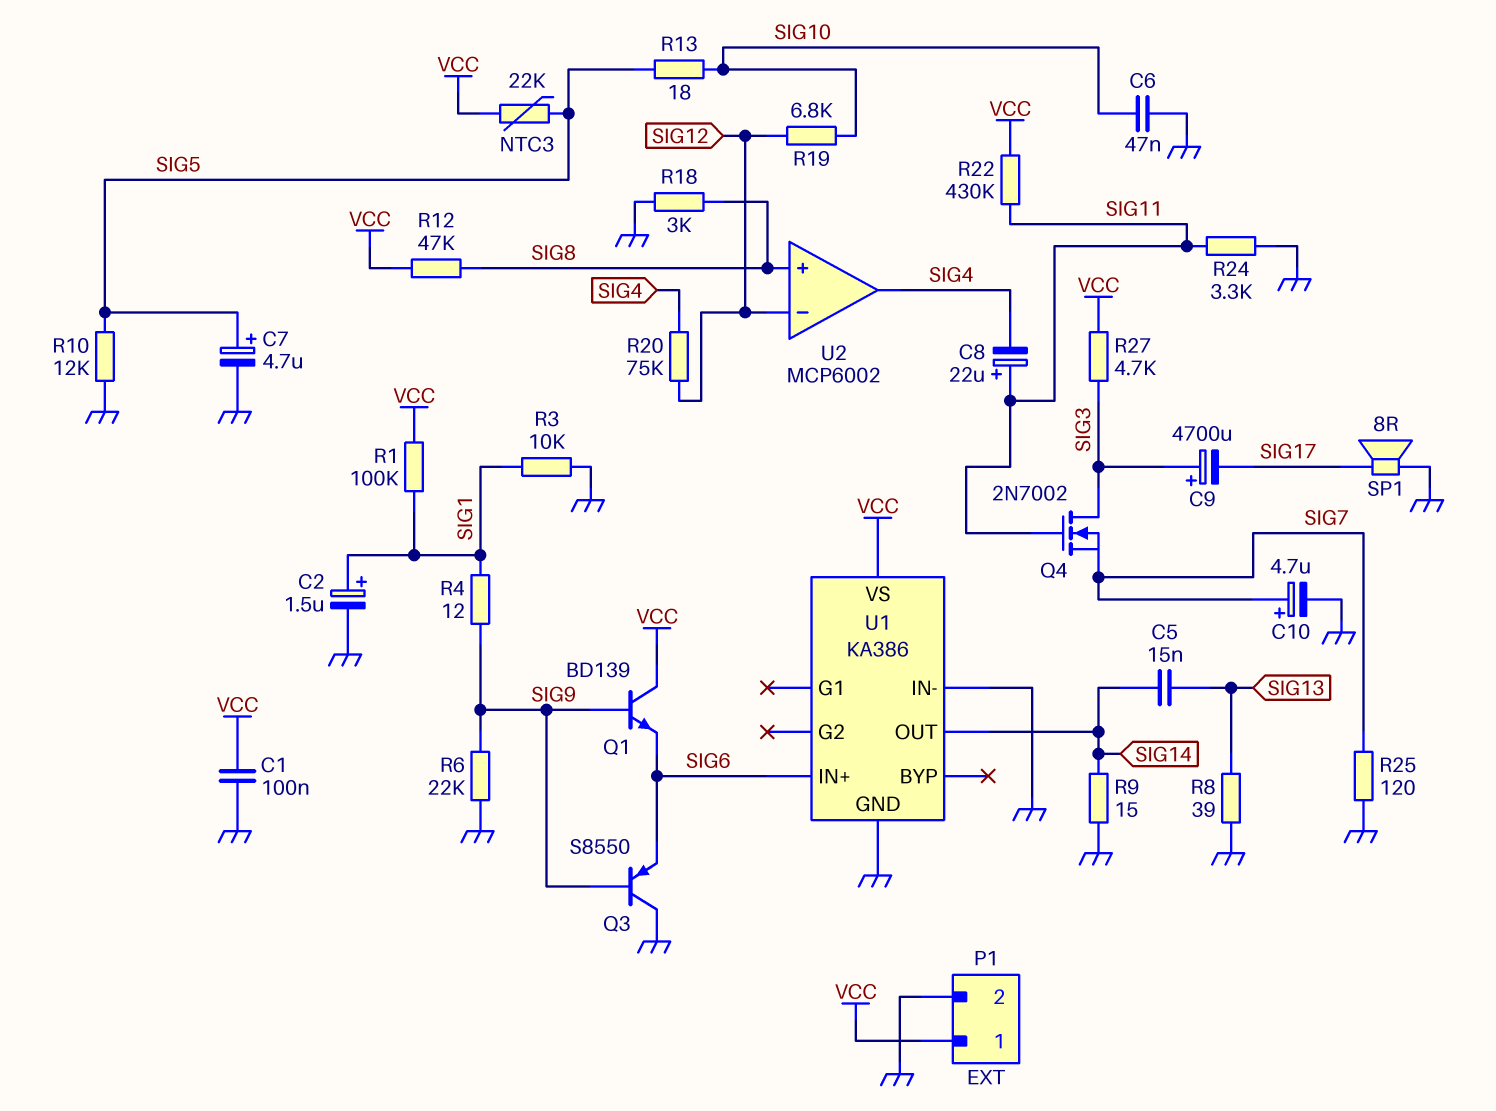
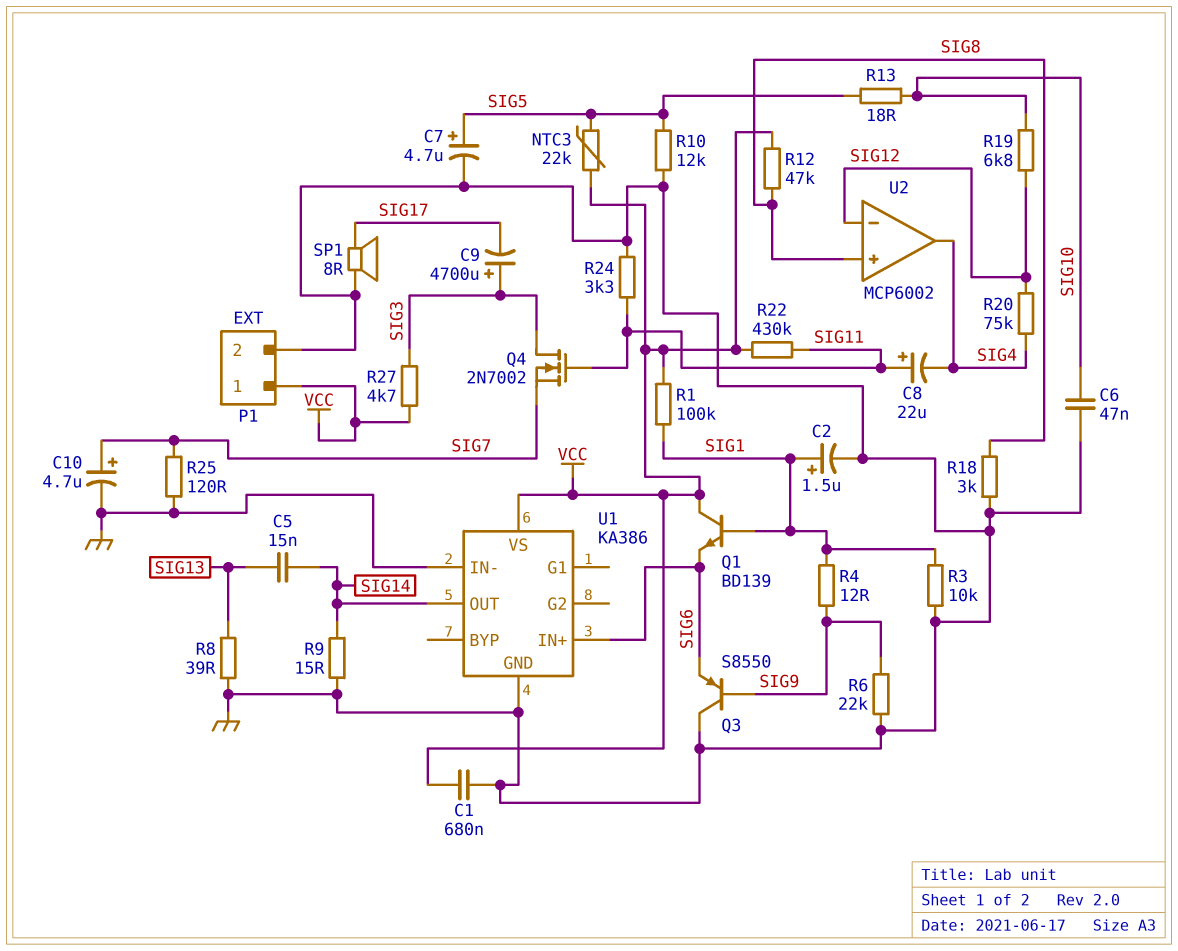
C1: 100nF (GND, VCC) -> 680nF (GND, VCC)
Q1: NPN BD139 (B SIG9, C VCC, E SIG6) -> NPN BD139 (B SIG1, C VCC, E SIG6)

